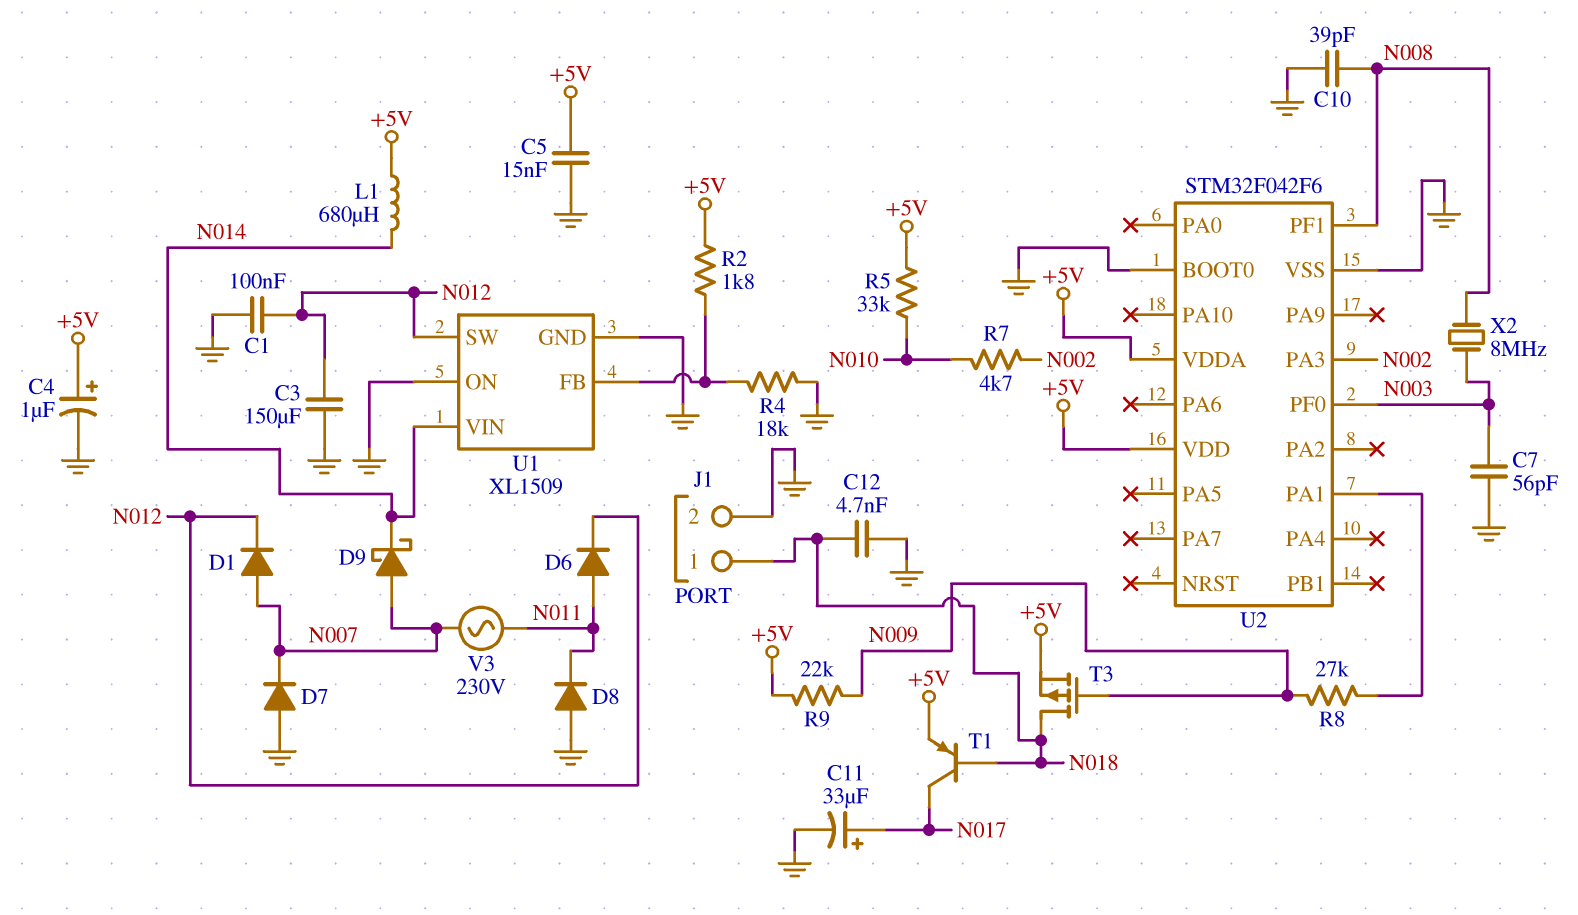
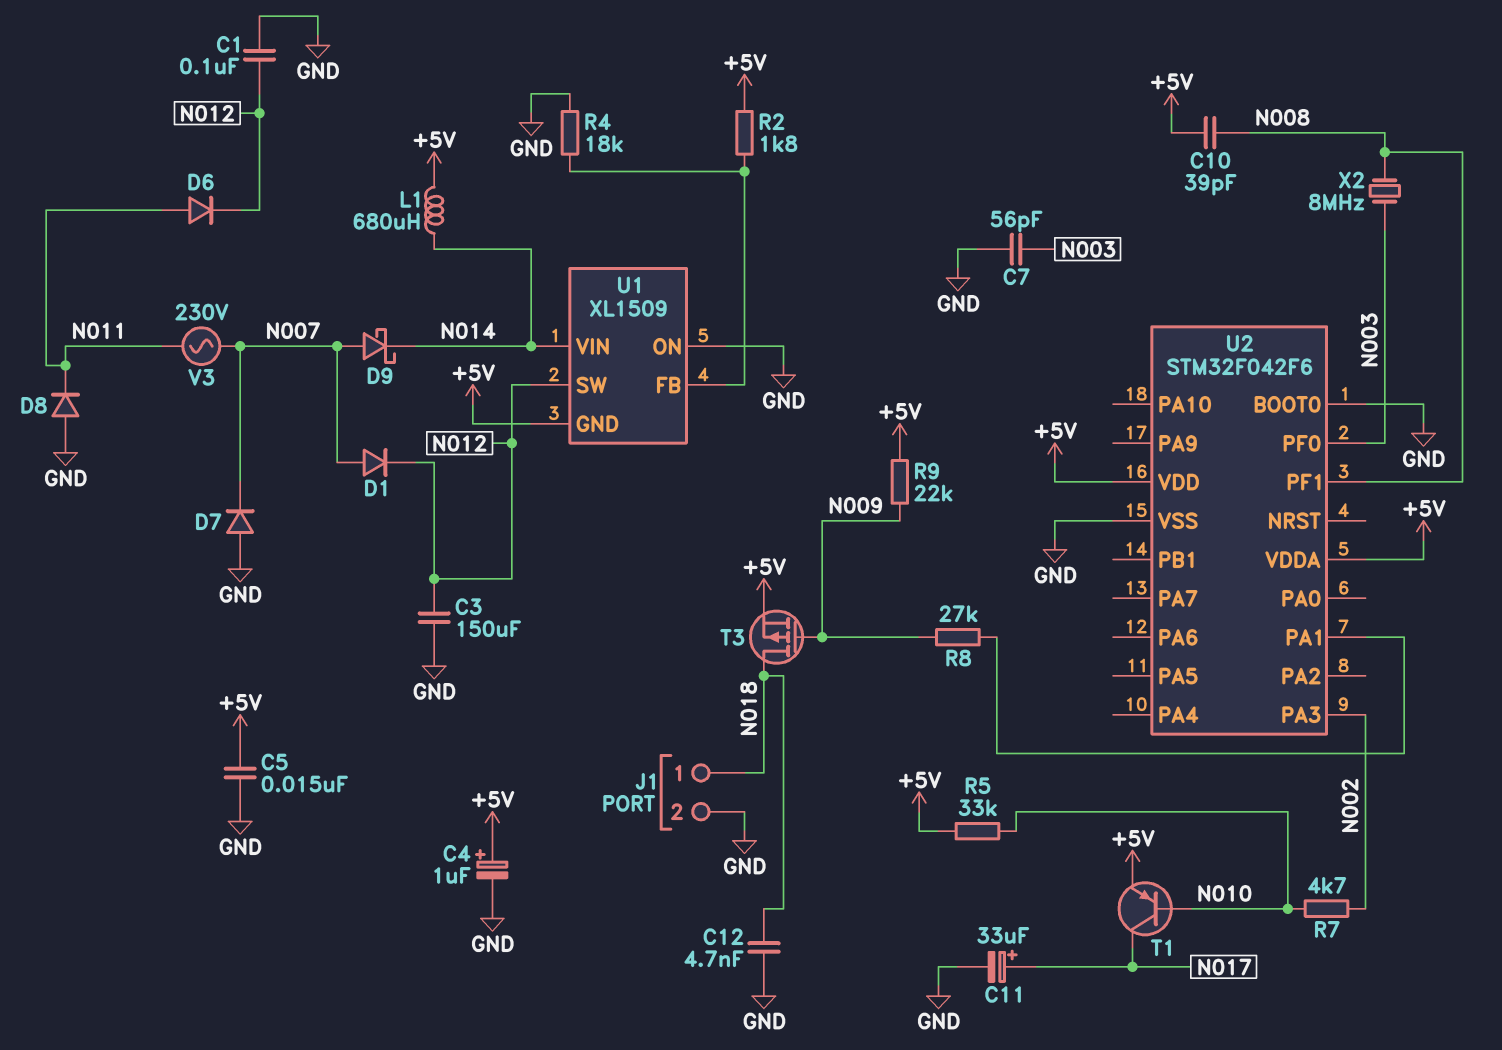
C10: 39pF (GND, N008) -> 39pF (+5V, N008)
T1: PNP (B N018, C N017, E +5V) -> PNP (B N010, C N017, E +5V)
U1 pin GND: GND -> +5V

